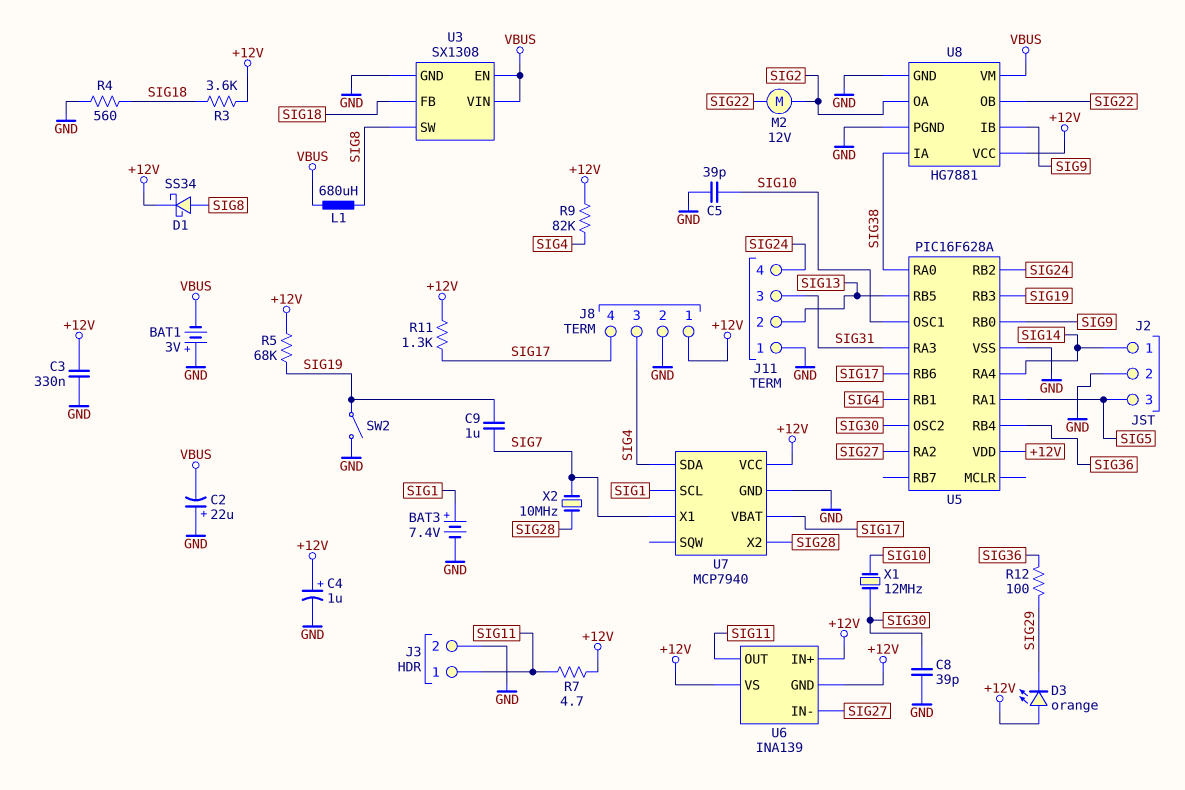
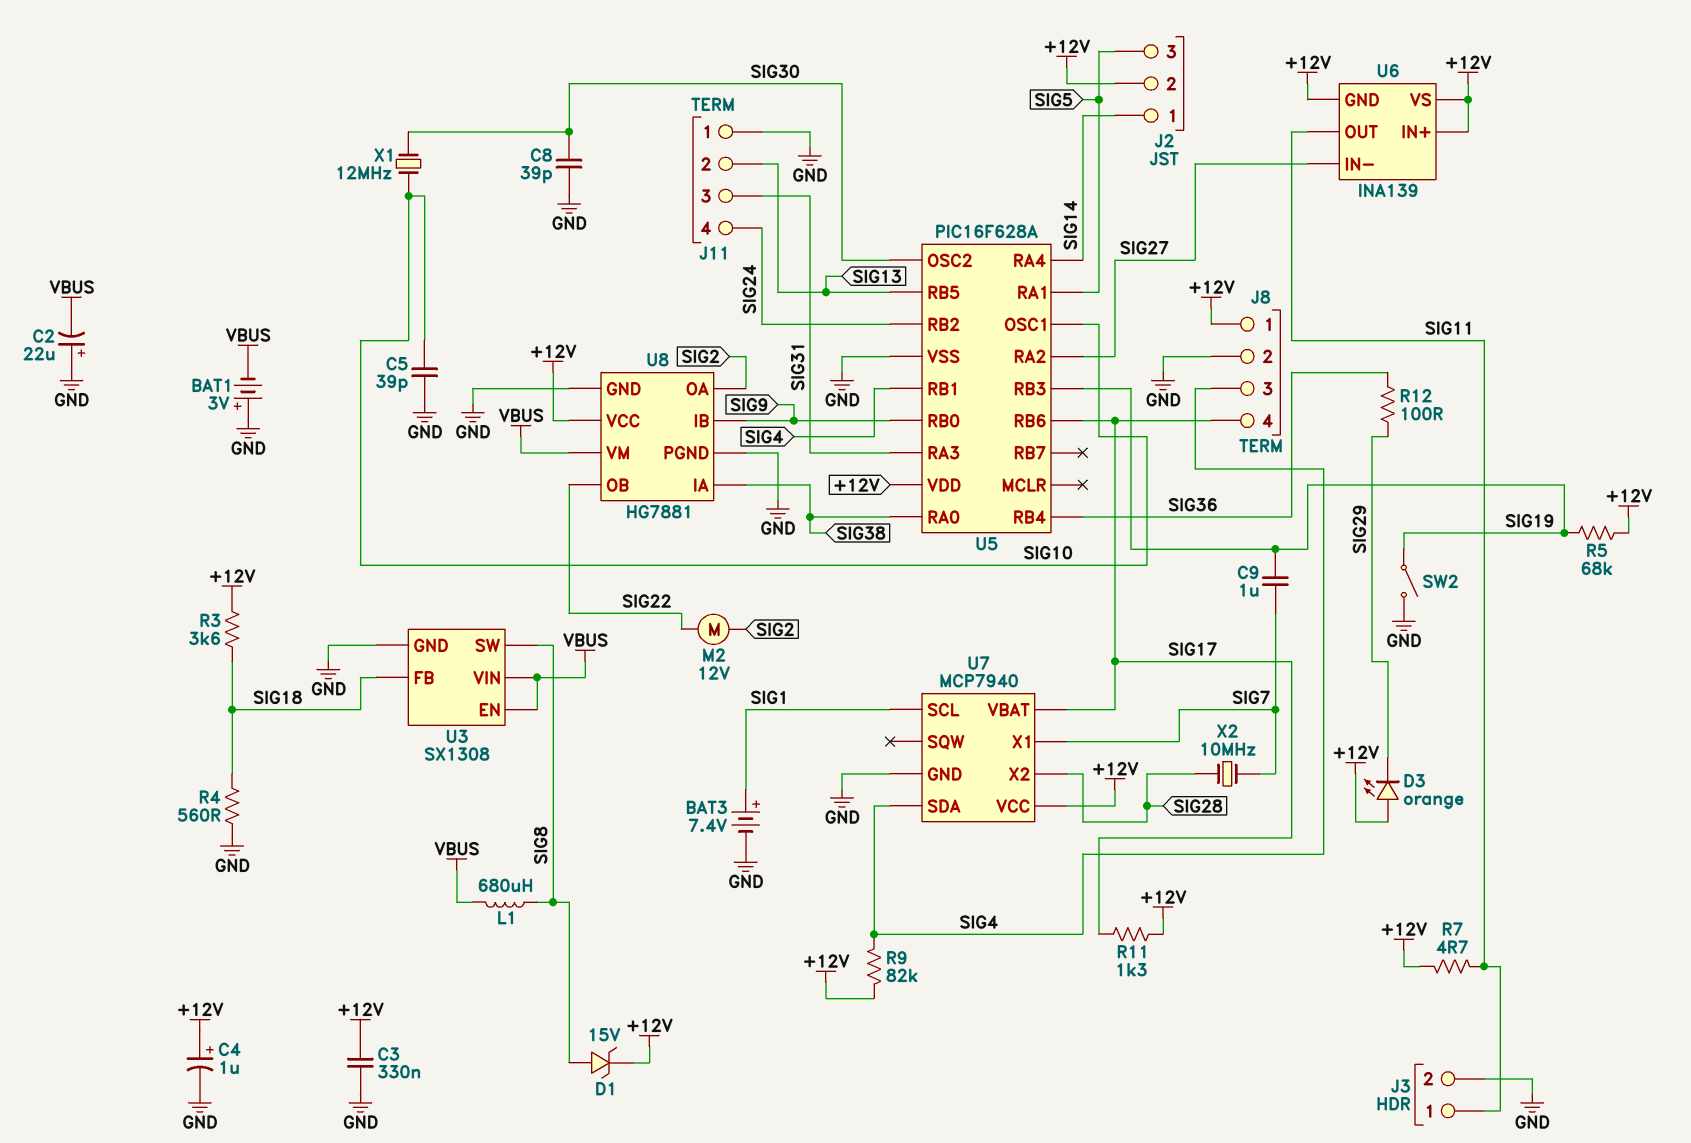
D1: schottky SS34 (A SIG8, K +12V) -> zener 15V (A SIG8, K +12V)
J2 pin 2: GND -> +12V

